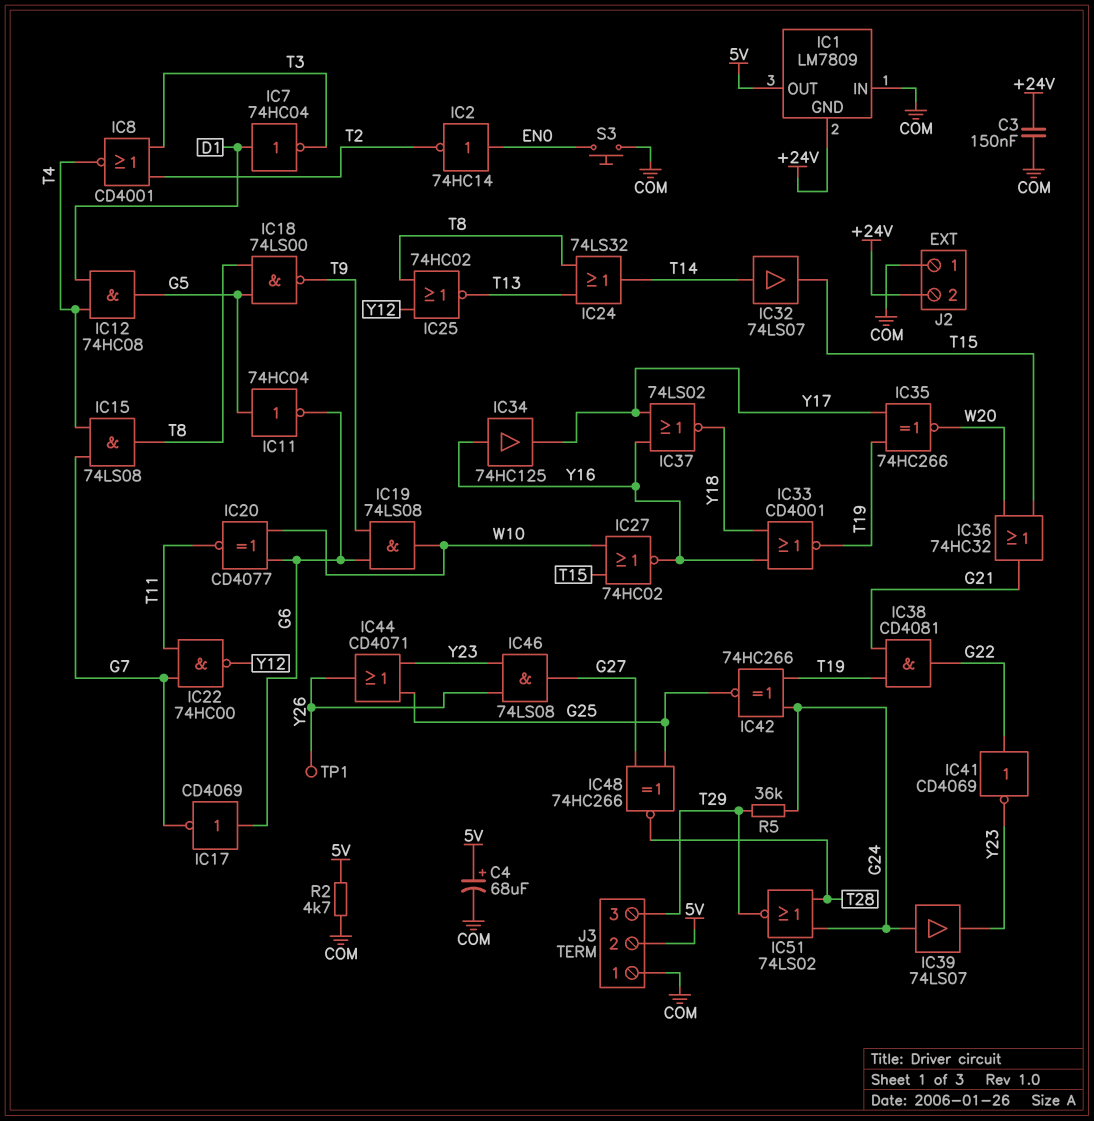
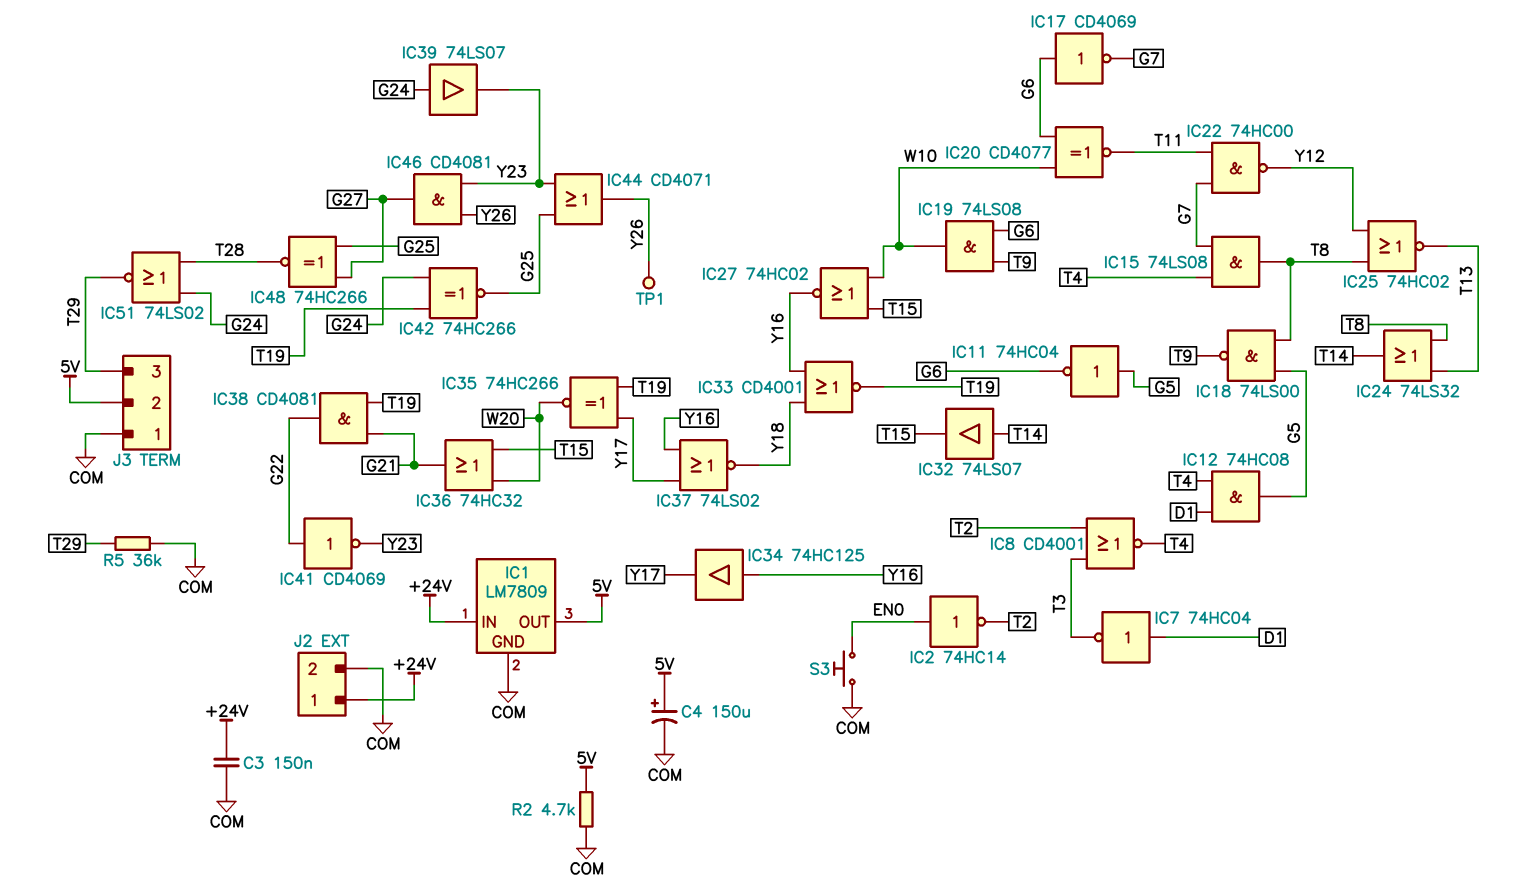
C4: 68uF (plus 5V, minus COM) -> 150uF (plus 5V, minus COM)
IC1 pin GND: +24V -> COM
IC1 pin IN: COM -> +24V
IC46: AND 74LS08 (in Y23, in Y26, out G27) -> AND CD4081 (in Y23, in Y26, out G27)
J2 pin 1: COM -> +24V
J2 pin 2: +24V -> COM
R5: 36k (G24, T29) -> 36k (COM, T29)

